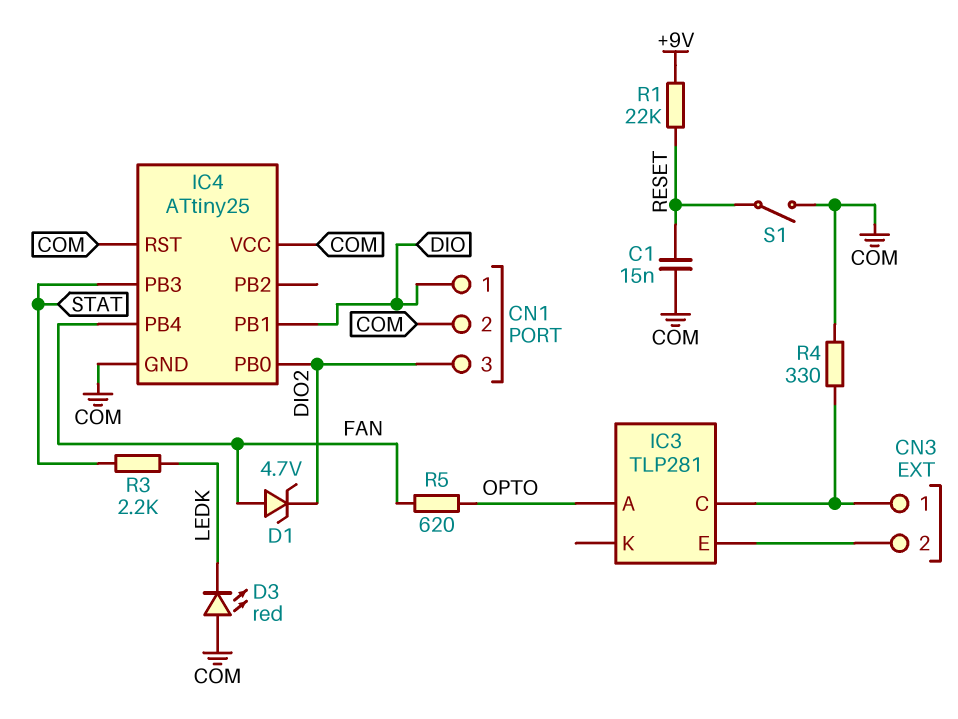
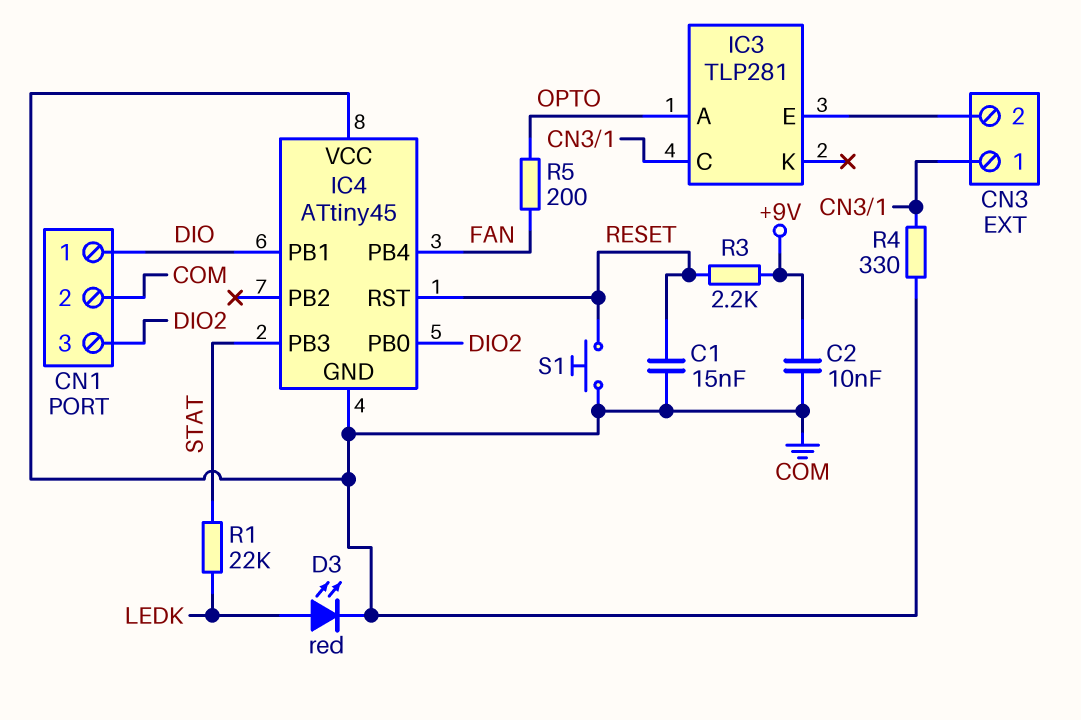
C2: none -> 10nF (+9V, COM)
D1: zener 4.7V (A FAN, K DIO2) -> none
D3: LED red (A COM, K LEDK) -> LED red (A LEDK, K COM)
IC4: ATtiny25 -> ATtiny45
IC4 pin RST: COM -> RESET
R1: 22k (+9V, RESET) -> 22k (LEDK, STAT)
R3: 2.2k (LEDK, STAT) -> 2.2k (+9V, RESET)
R5: 620 (FAN, OPTO) -> 200 (FAN, OPTO)
S1: switch (COM, RESET) -> button (COM, RESET)

